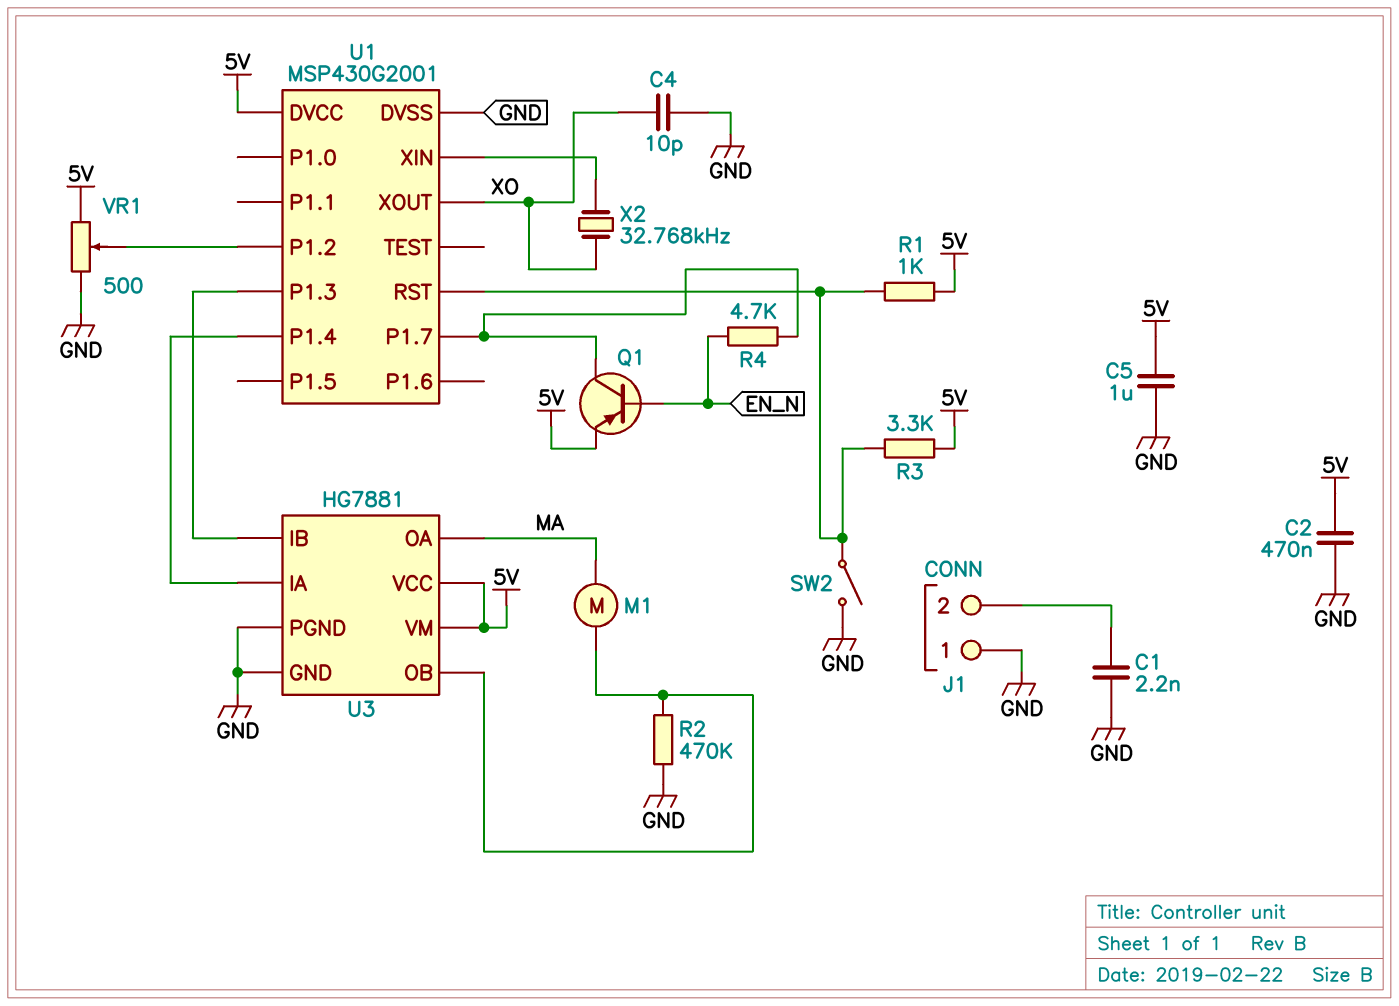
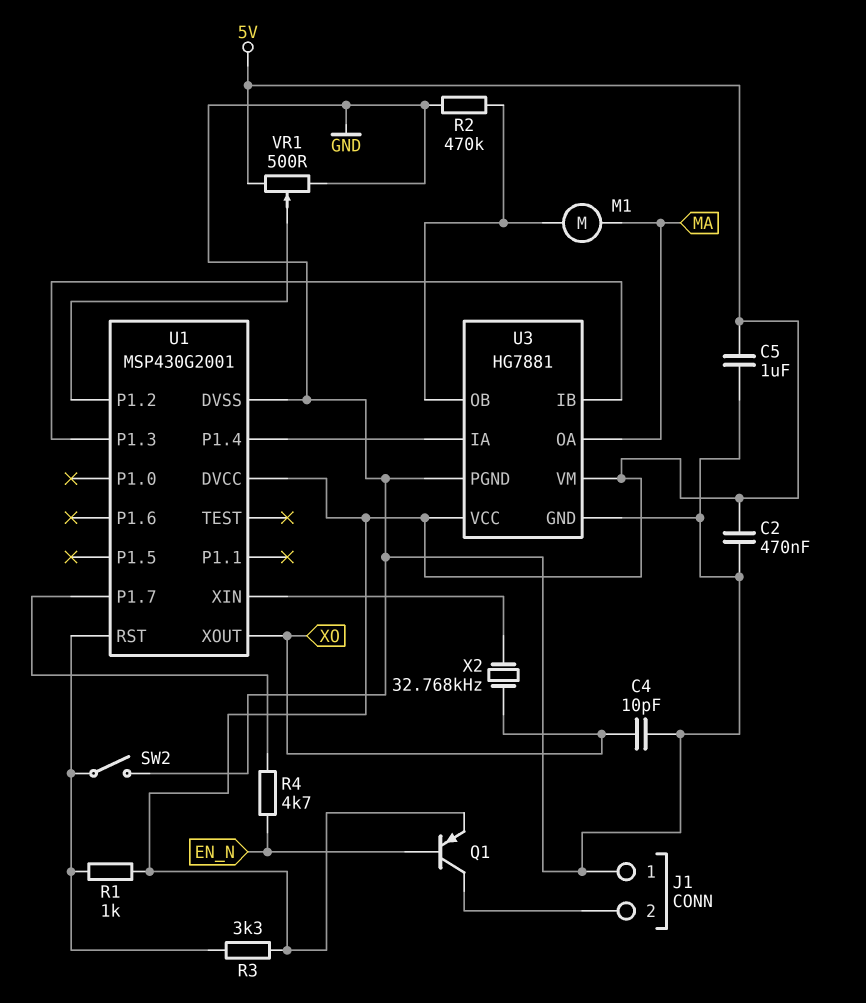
C1: 2.2nF (GND, J1/2) -> none
Q1: PNP (B EN_N, C U1/P1.7, E 5V) -> PNP (B EN_N, C J1/2, E 5V)

